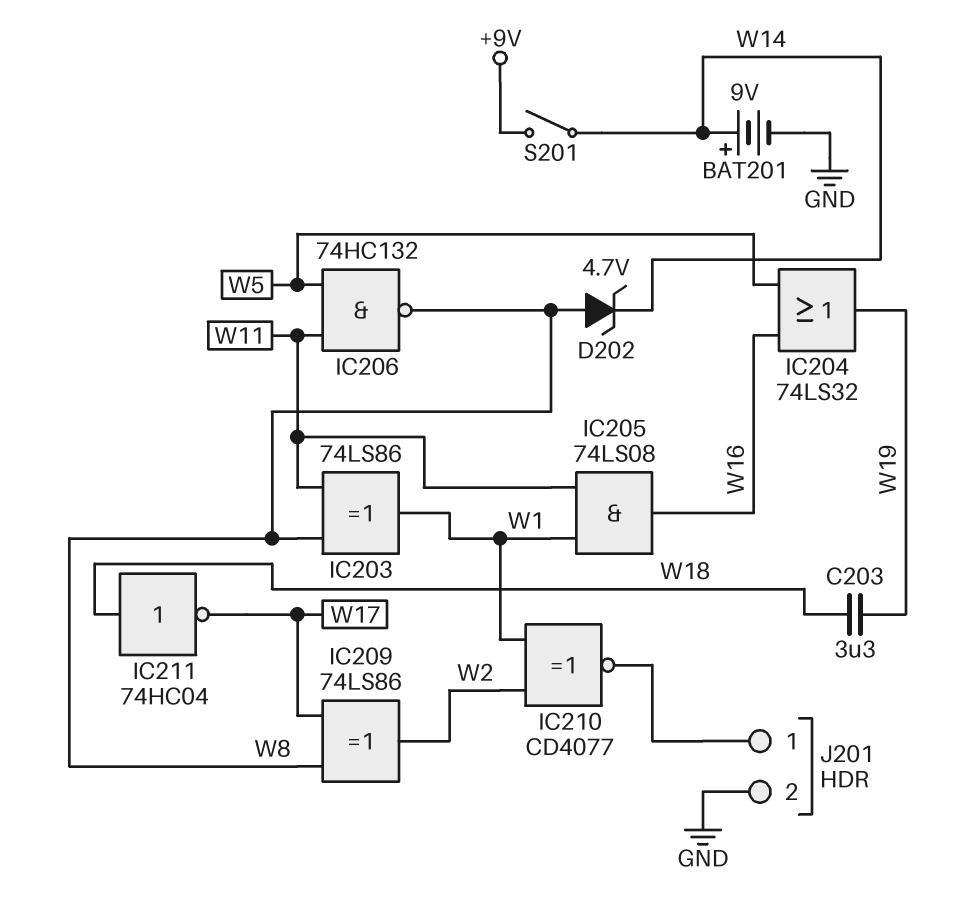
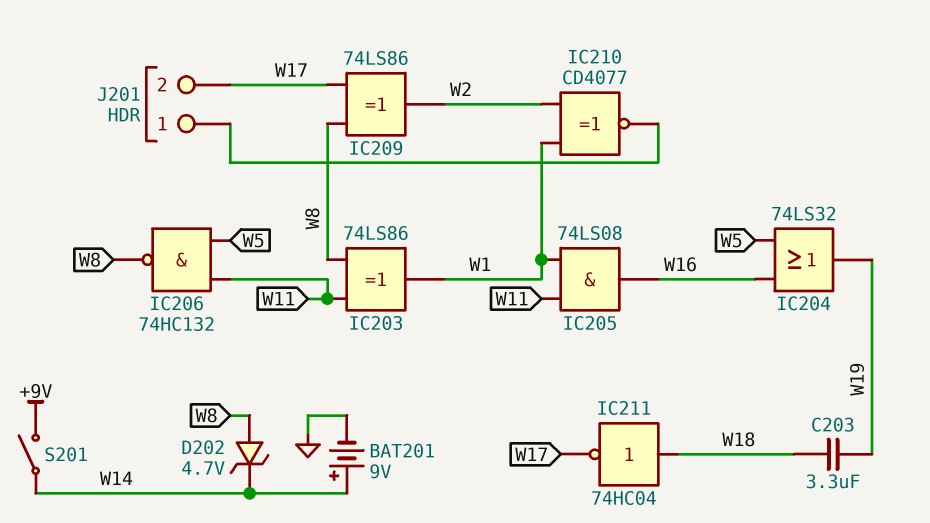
J201 pin 2: GND -> W17

